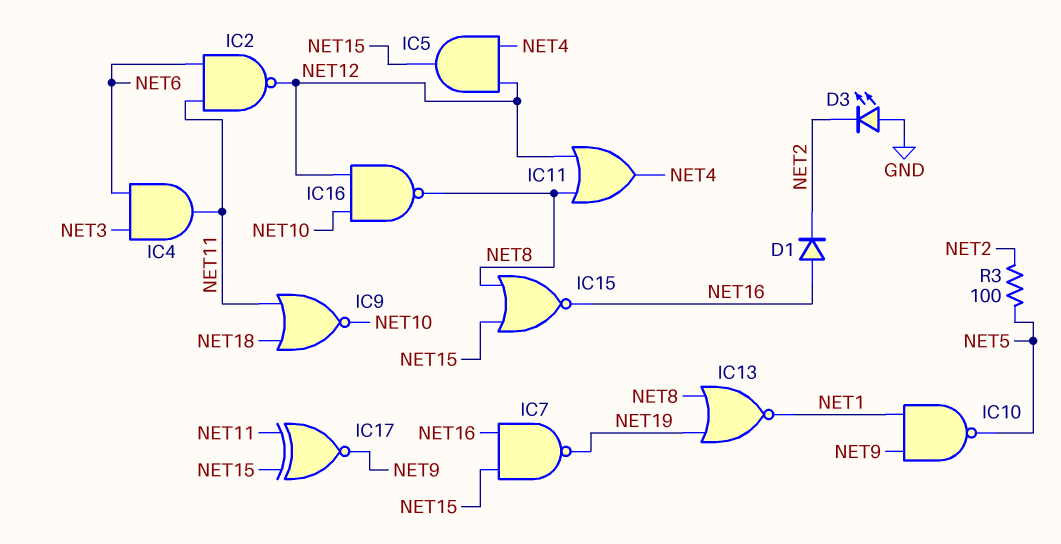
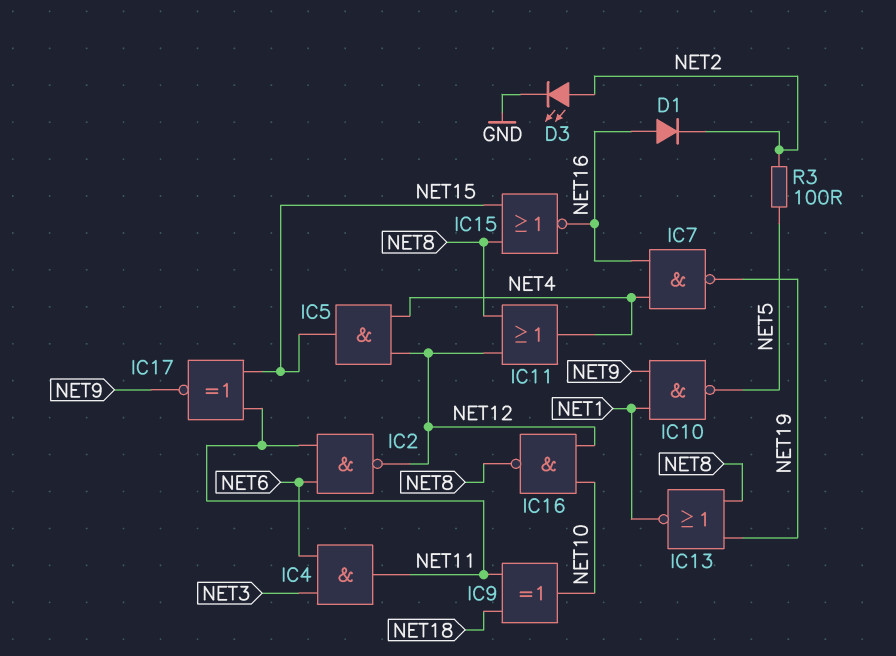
D3: LED (A GND, K NET2) -> LED (A NET2, K GND)
IC7: NAND (in NET15, in NET16, out NET19) -> NAND (in NET4, in NET16, out NET19)
IC9: NOR (in NET11, in NET18, out NET10) -> XOR (in NET11, in NET18, out NET10)

